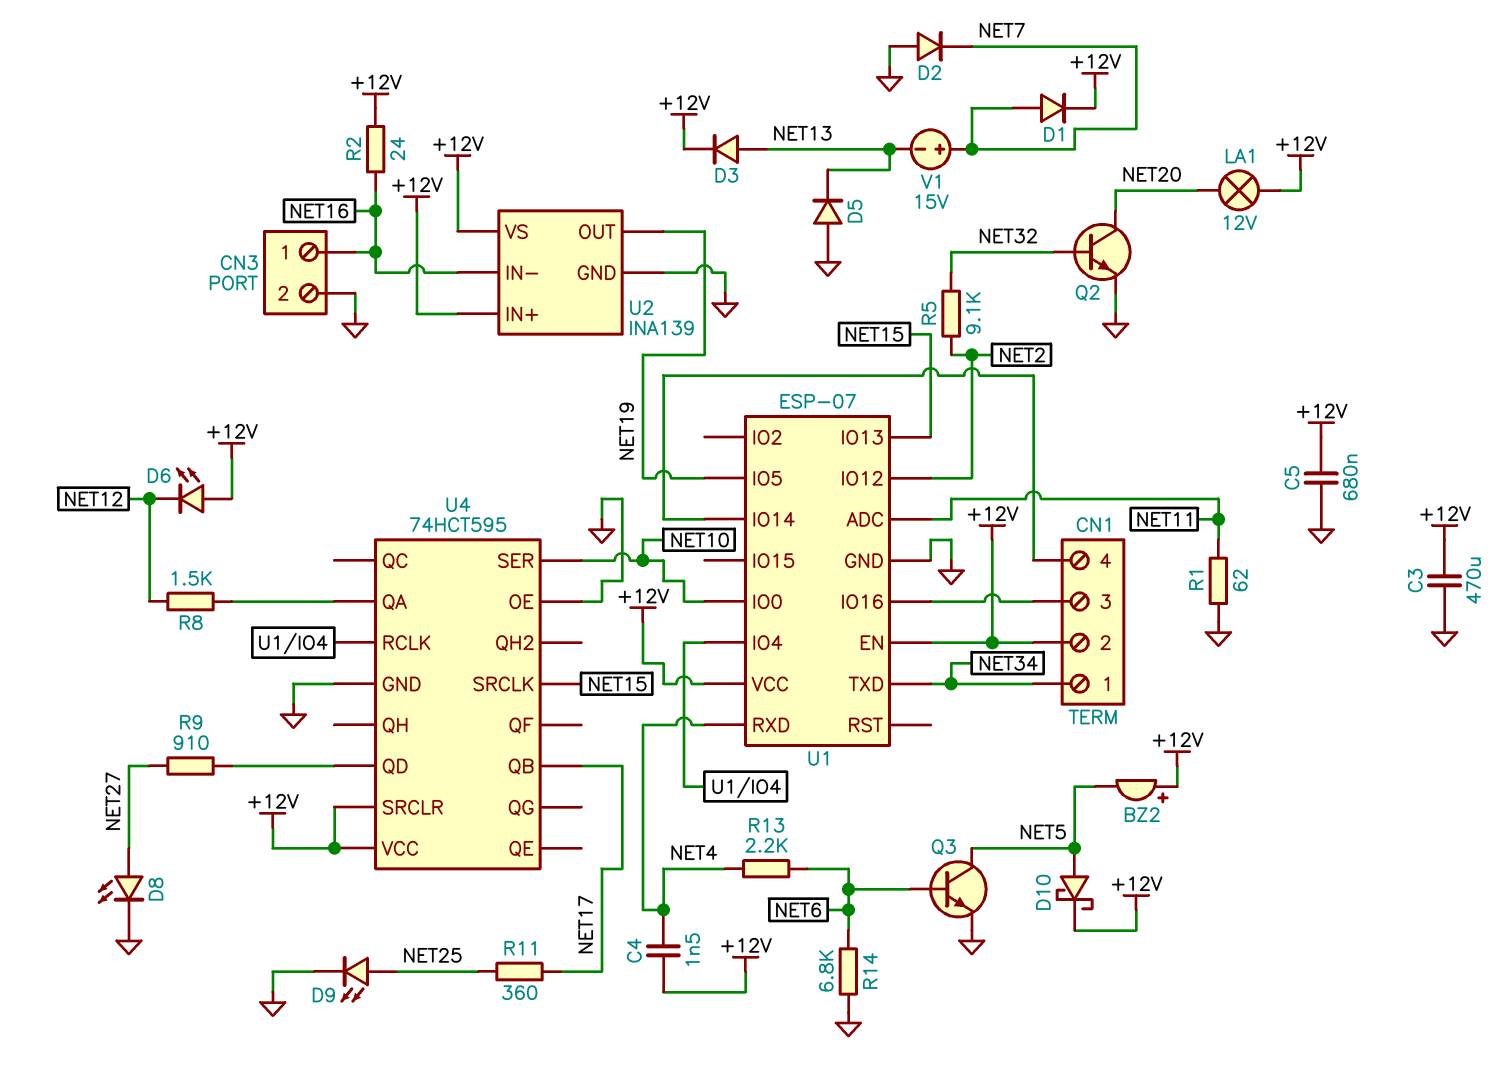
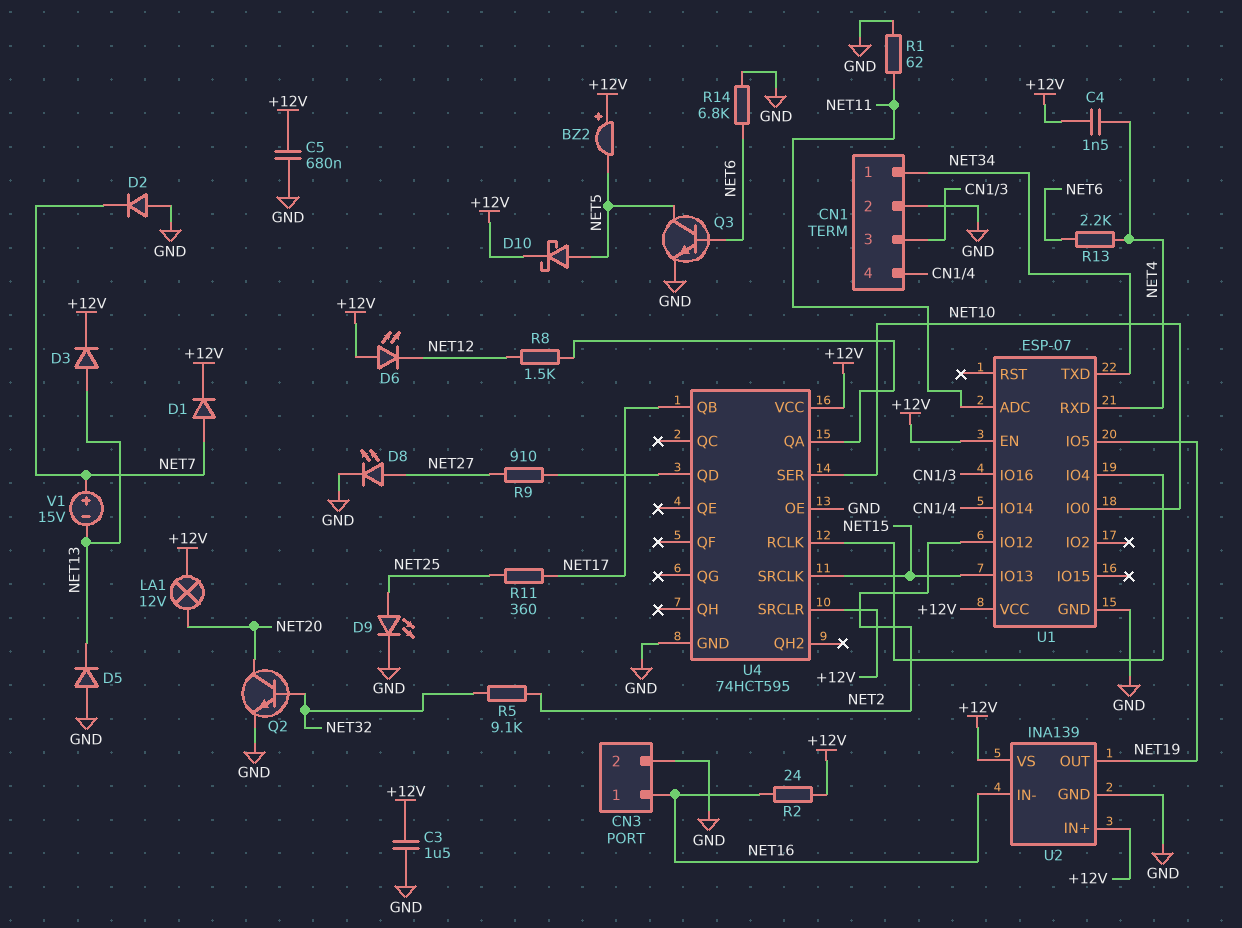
C3: 470uF (+12V, GND) -> 1.5uF (+12V, GND)
CN1 pin 2: +12V -> GND

